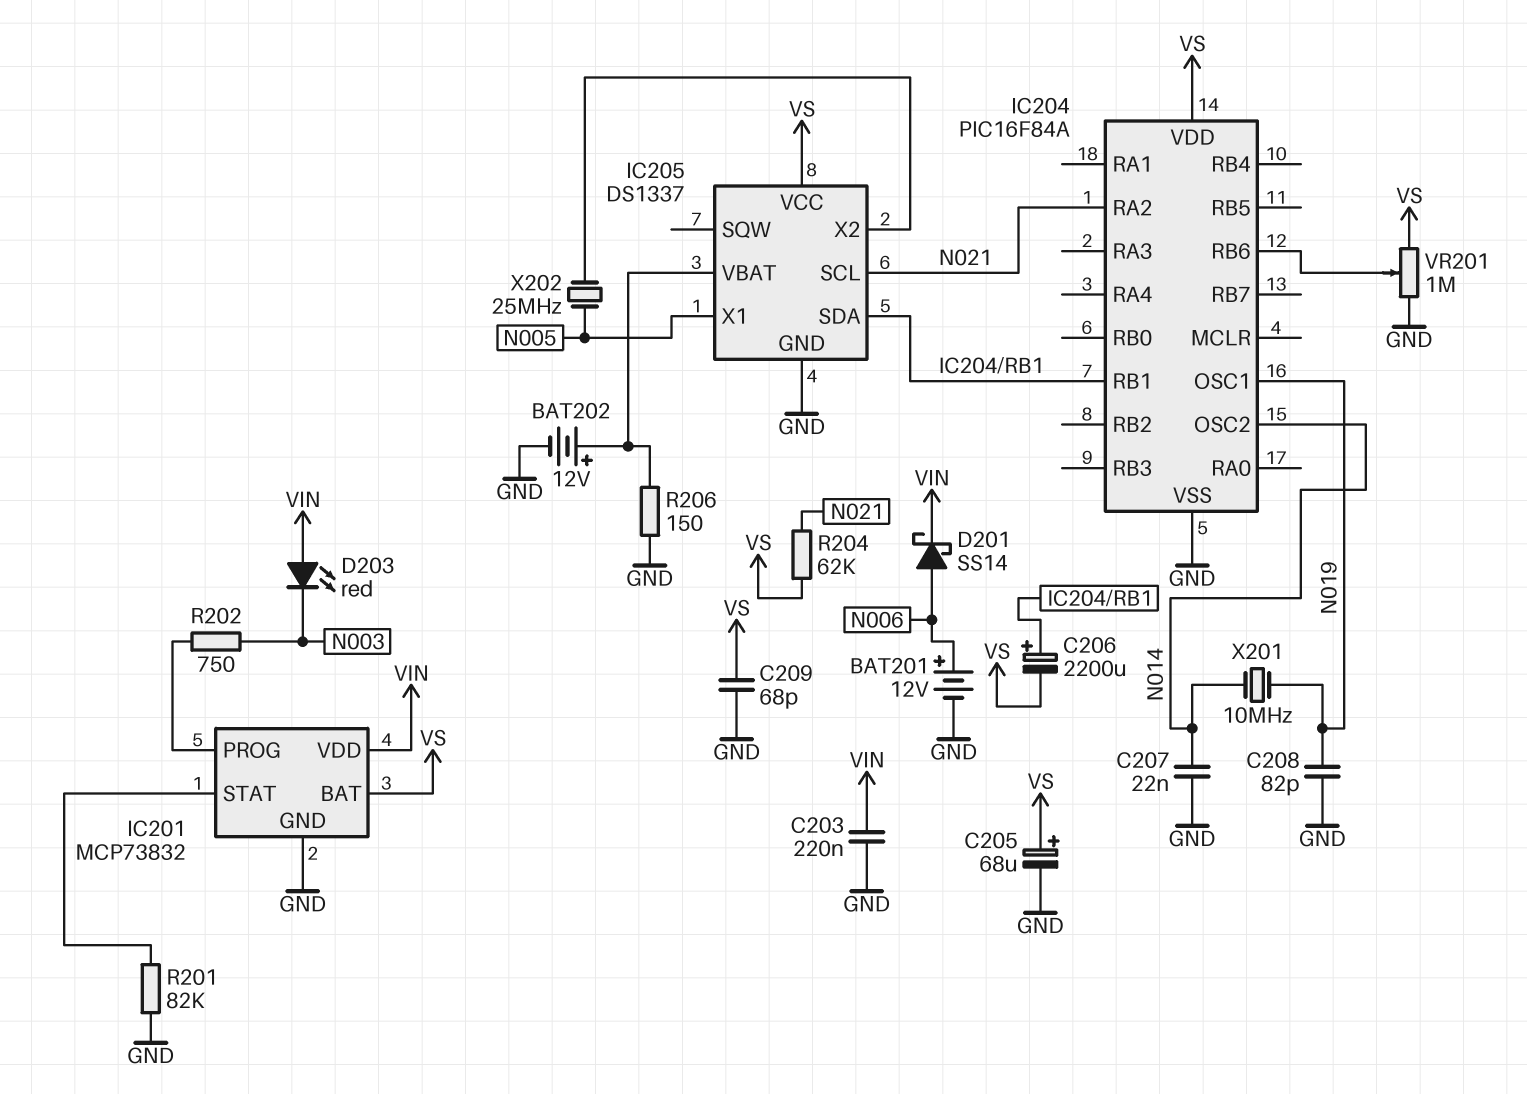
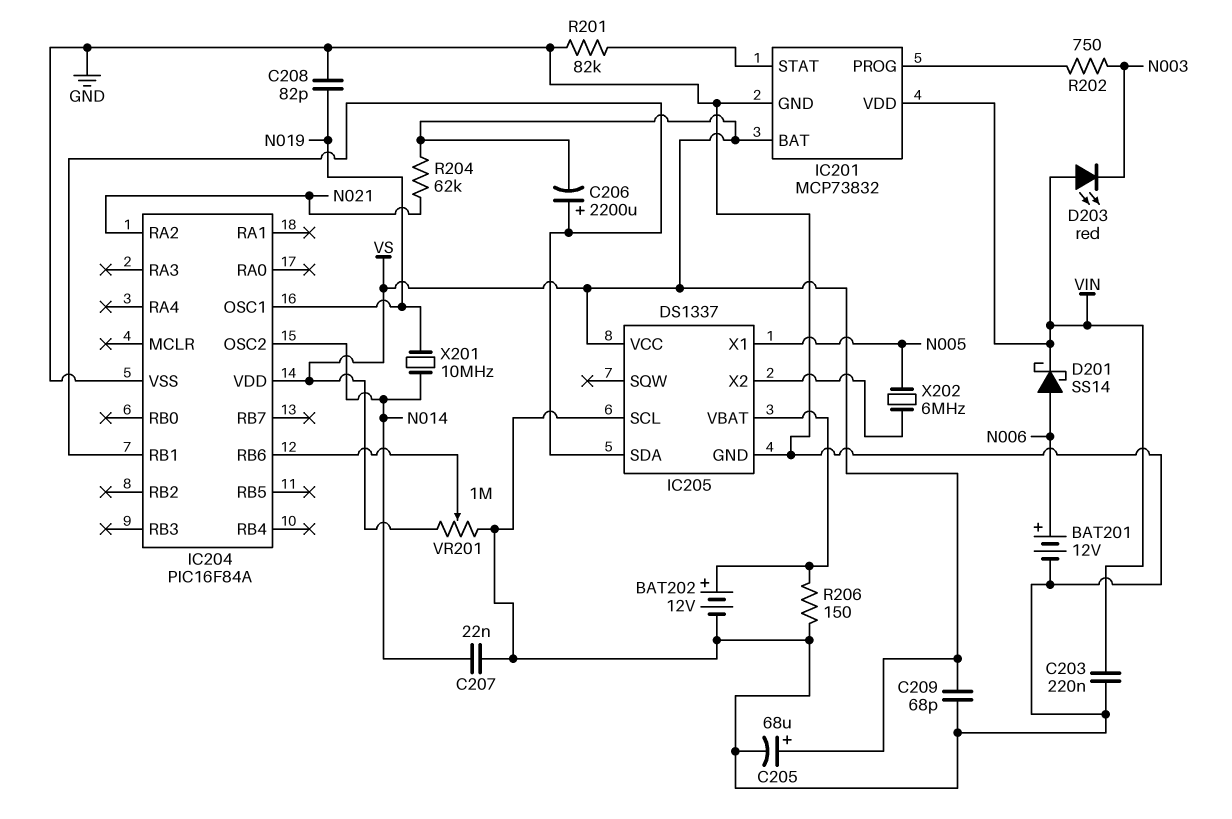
IC205 pin SCL: N021 -> GND
X202: 25MHz (IC205/X2, N005) -> 6MHz (IC205/X2, N005)

